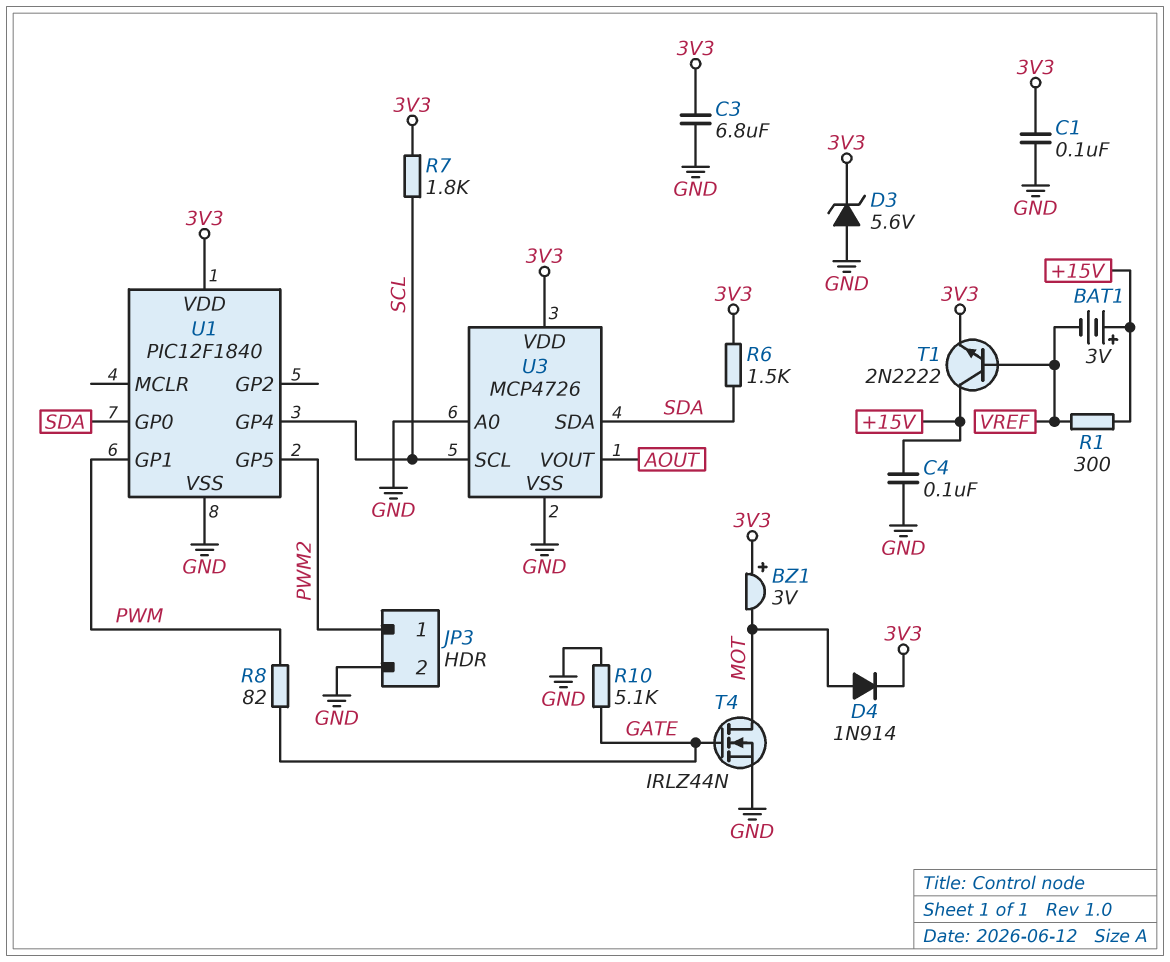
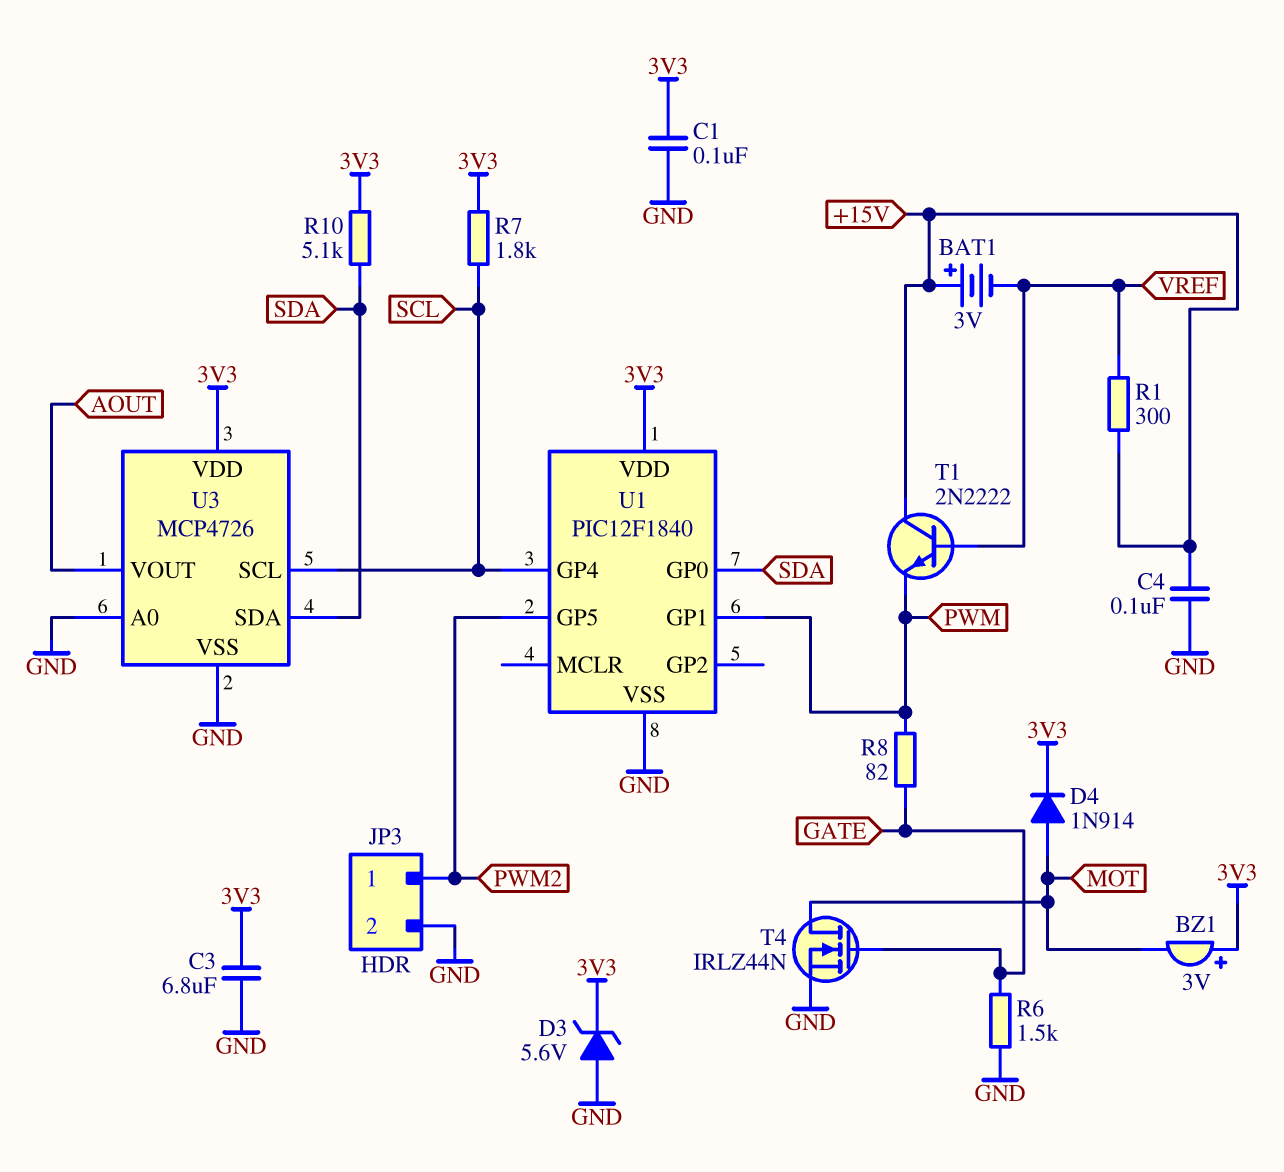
R6: 1.5k (3V3, SDA) -> 1.5k (GATE, GND)
R10: 5.1k (GATE, GND) -> 5.1k (3V3, SDA)
T1: NPN 2N2222 (B VREF, C +15V, E 3V3) -> NPN 2N2222 (B VREF, C +15V, E PWM)

